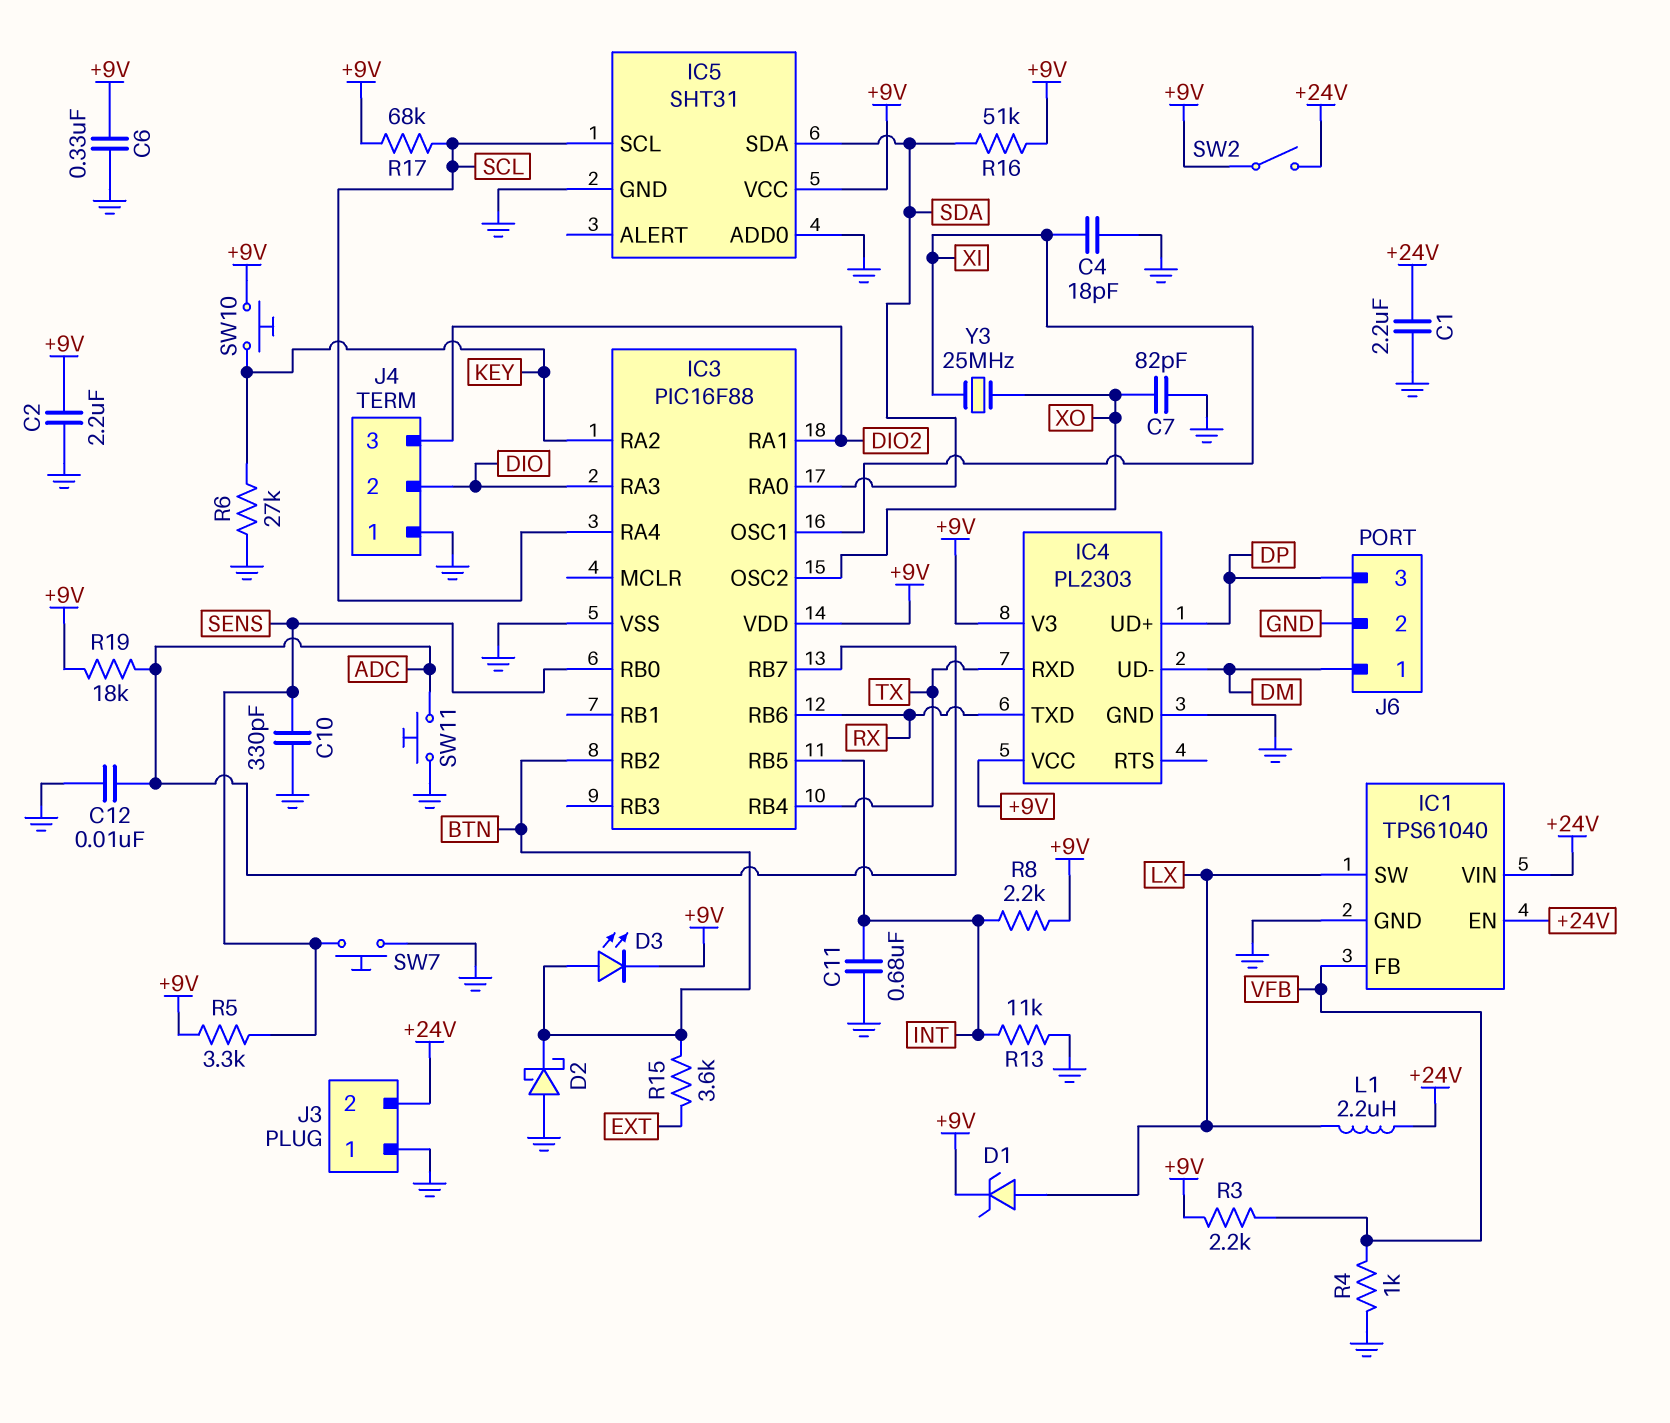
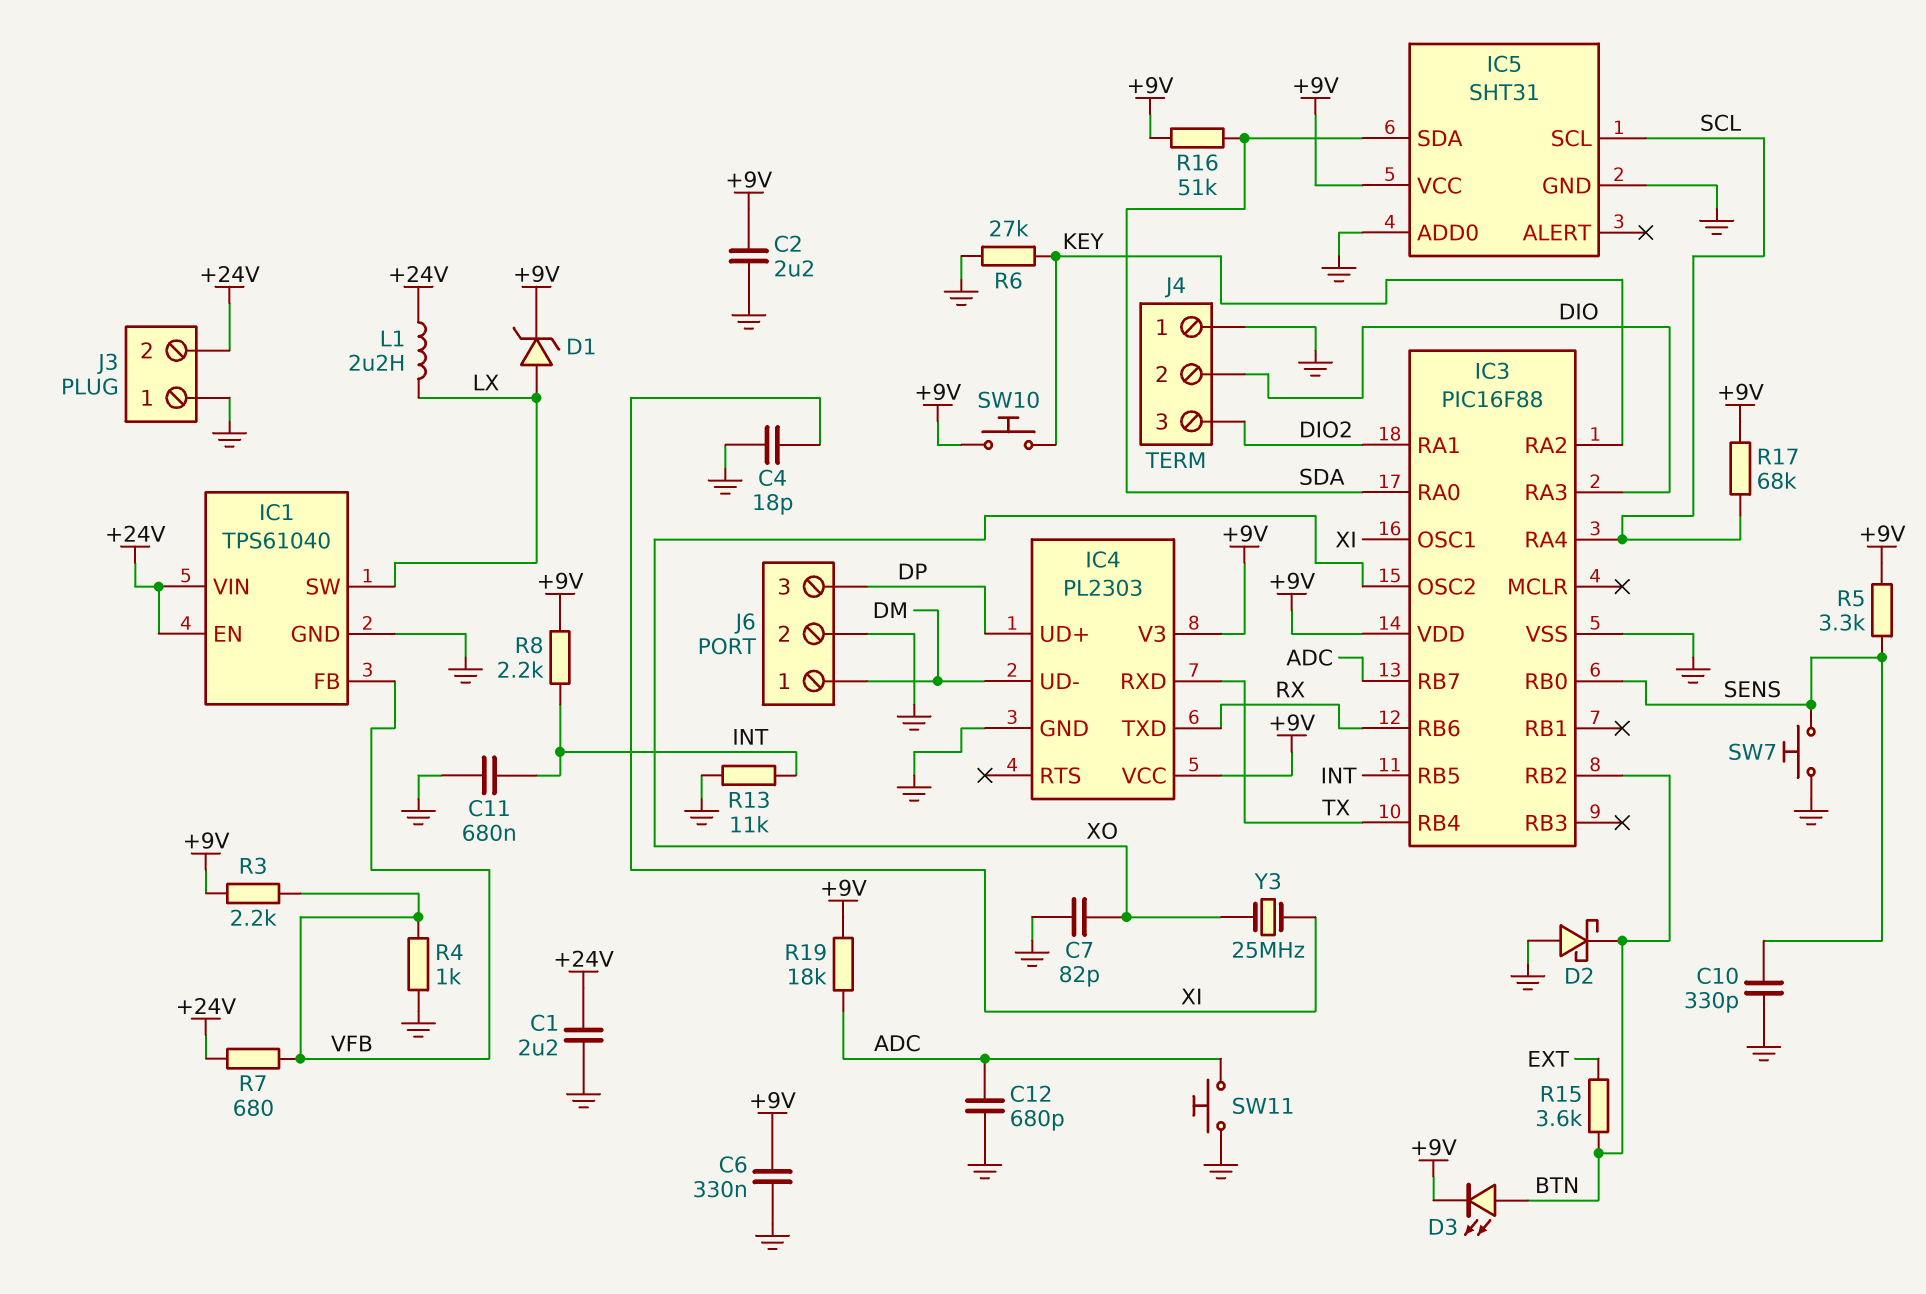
C12: 10nF (ADC, GND) -> 680pF (ADC, GND)
R7: none -> 680 (+24V, VFB)
SW2: switch (+9V, +24V) -> none

